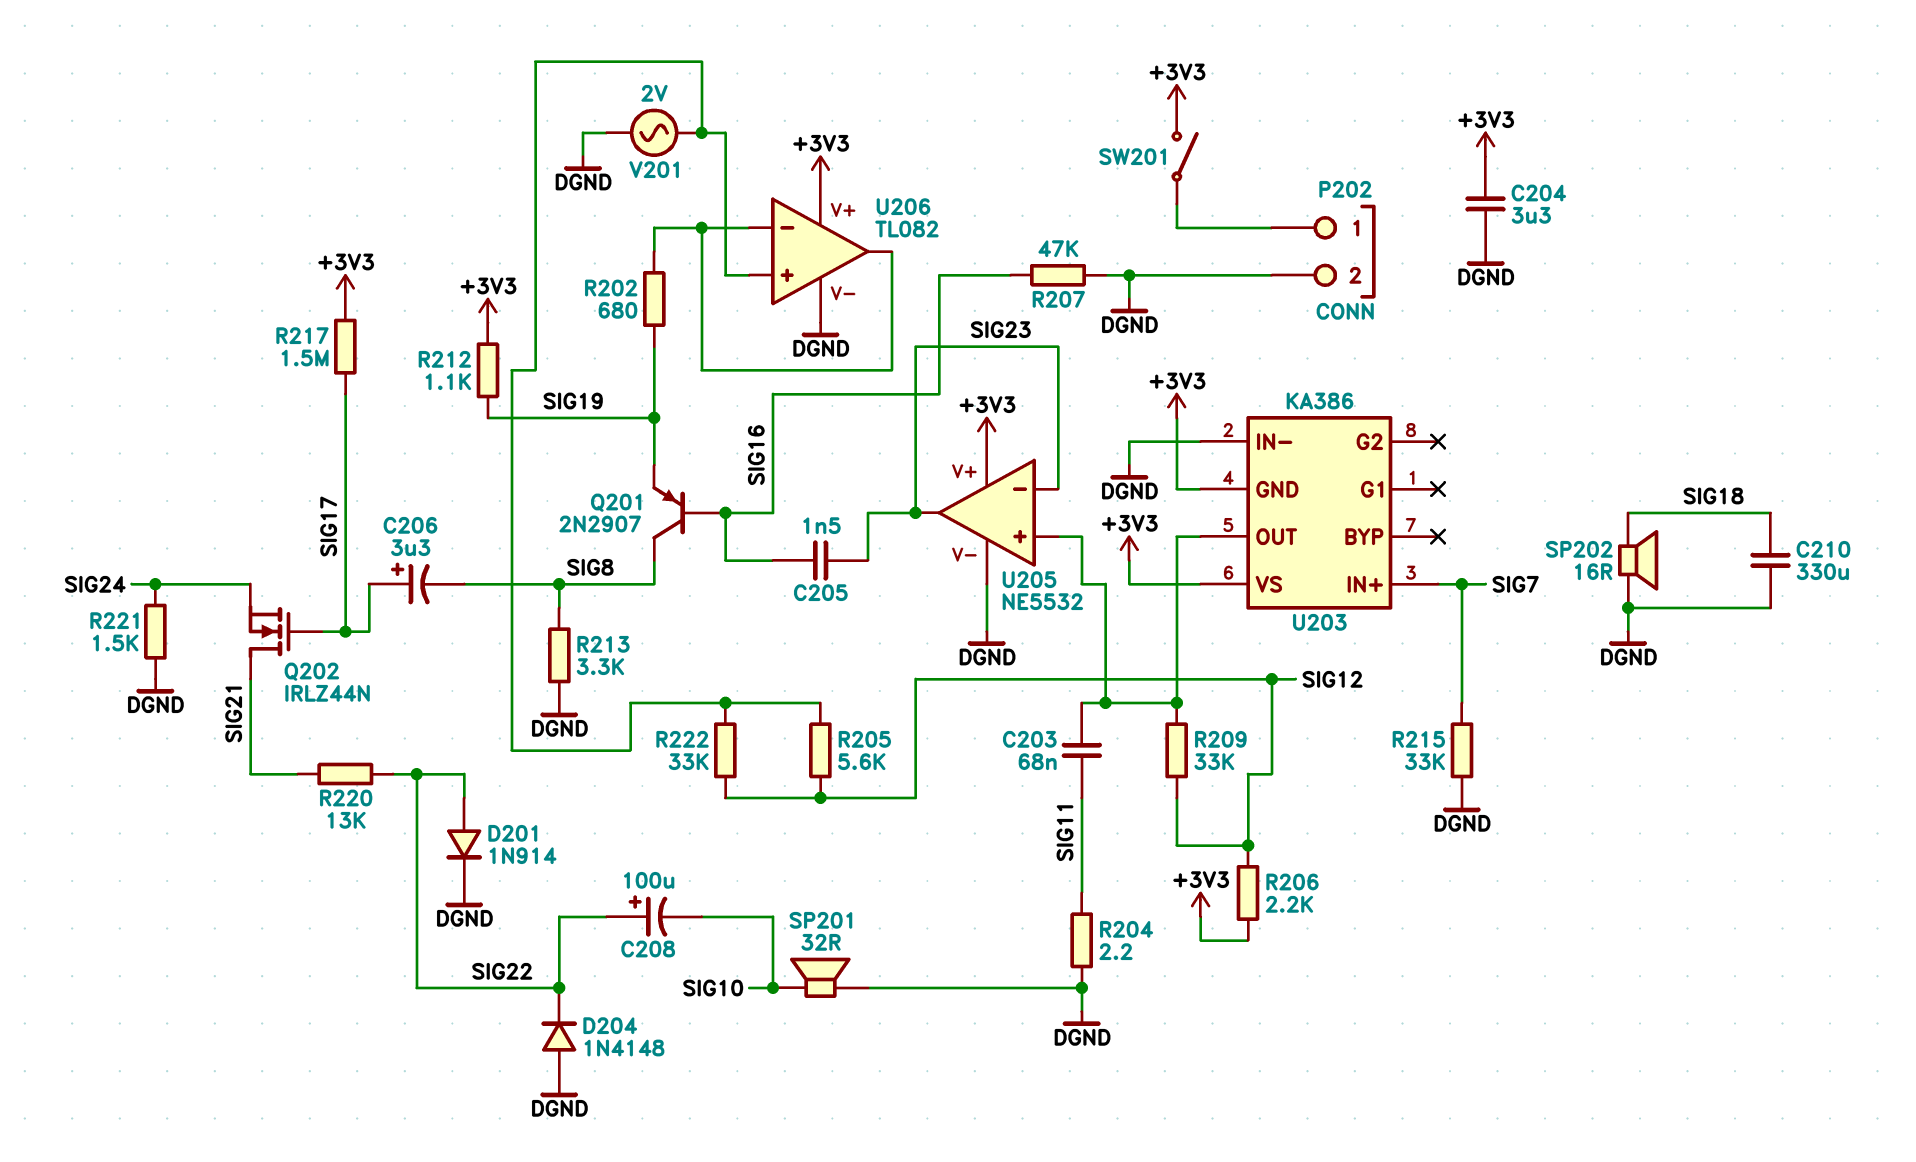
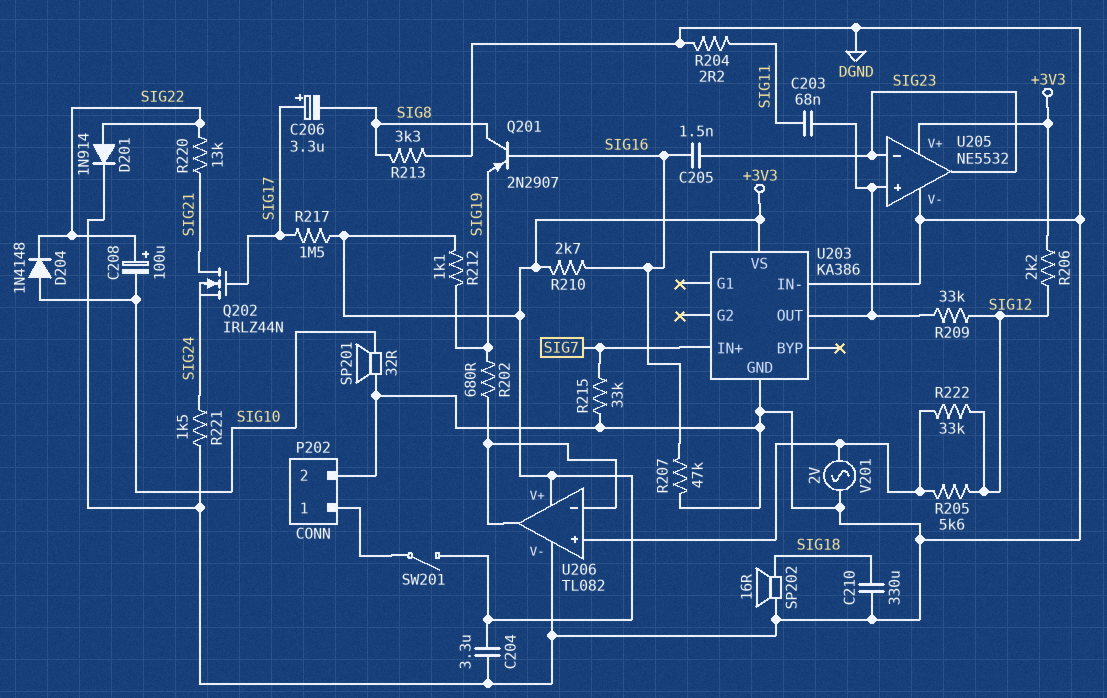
D204: diode 1N4148 (A DGND, K SIG22) -> diode 1N4148 (A SIG10, K SIG22)
R210: none -> 2.7k (+3V3, SIG16)
U203 pin GND: +3V3 -> DGND

